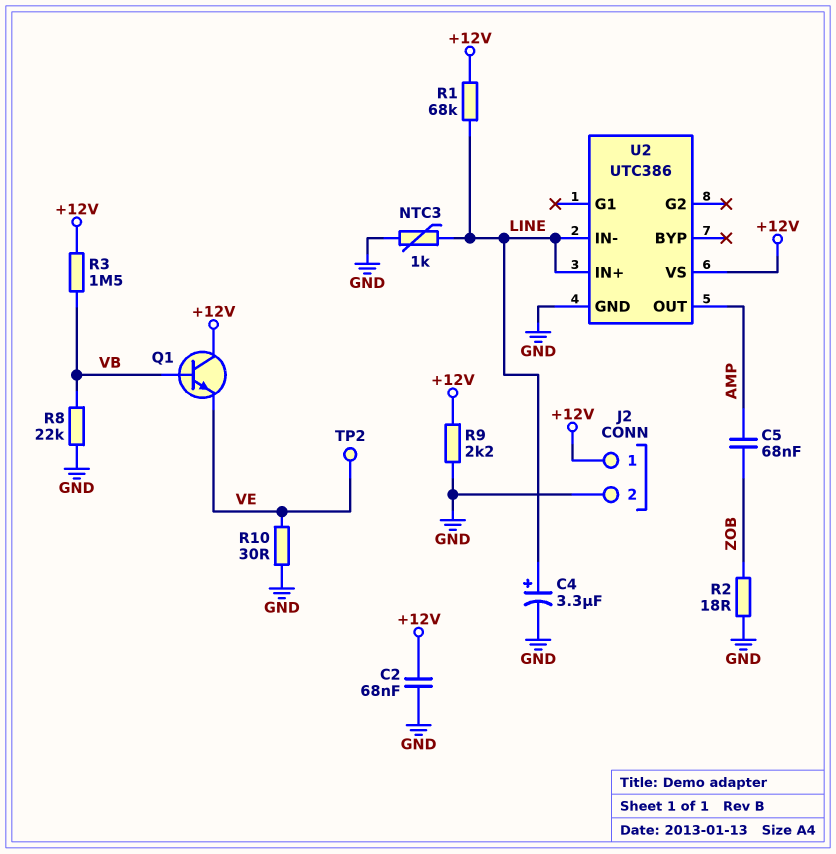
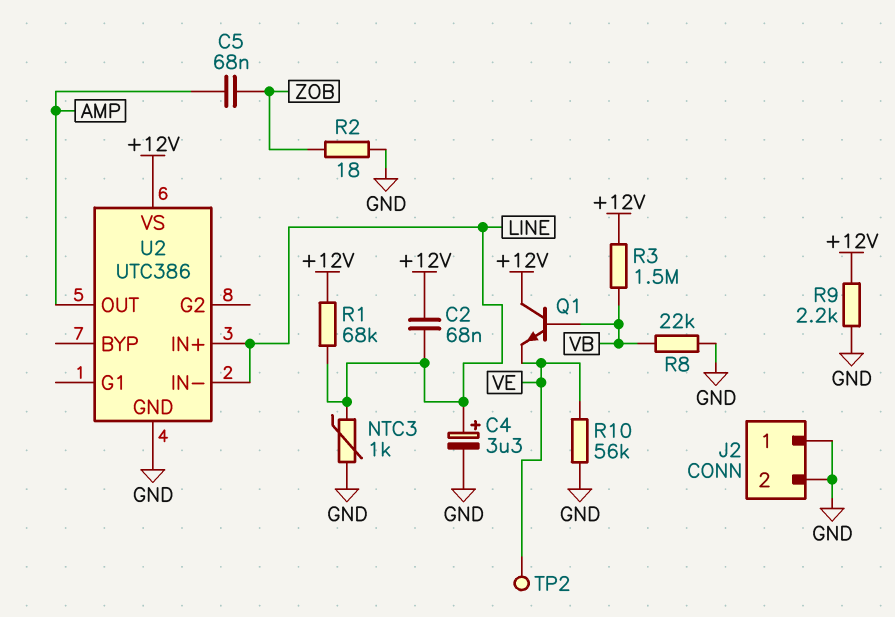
C2: 68nF (+12V, GND) -> 68nF (+12V, LINE)
J2 pin 1: +12V -> GND
R10: 30 (GND, VE) -> 56k (GND, VE)

